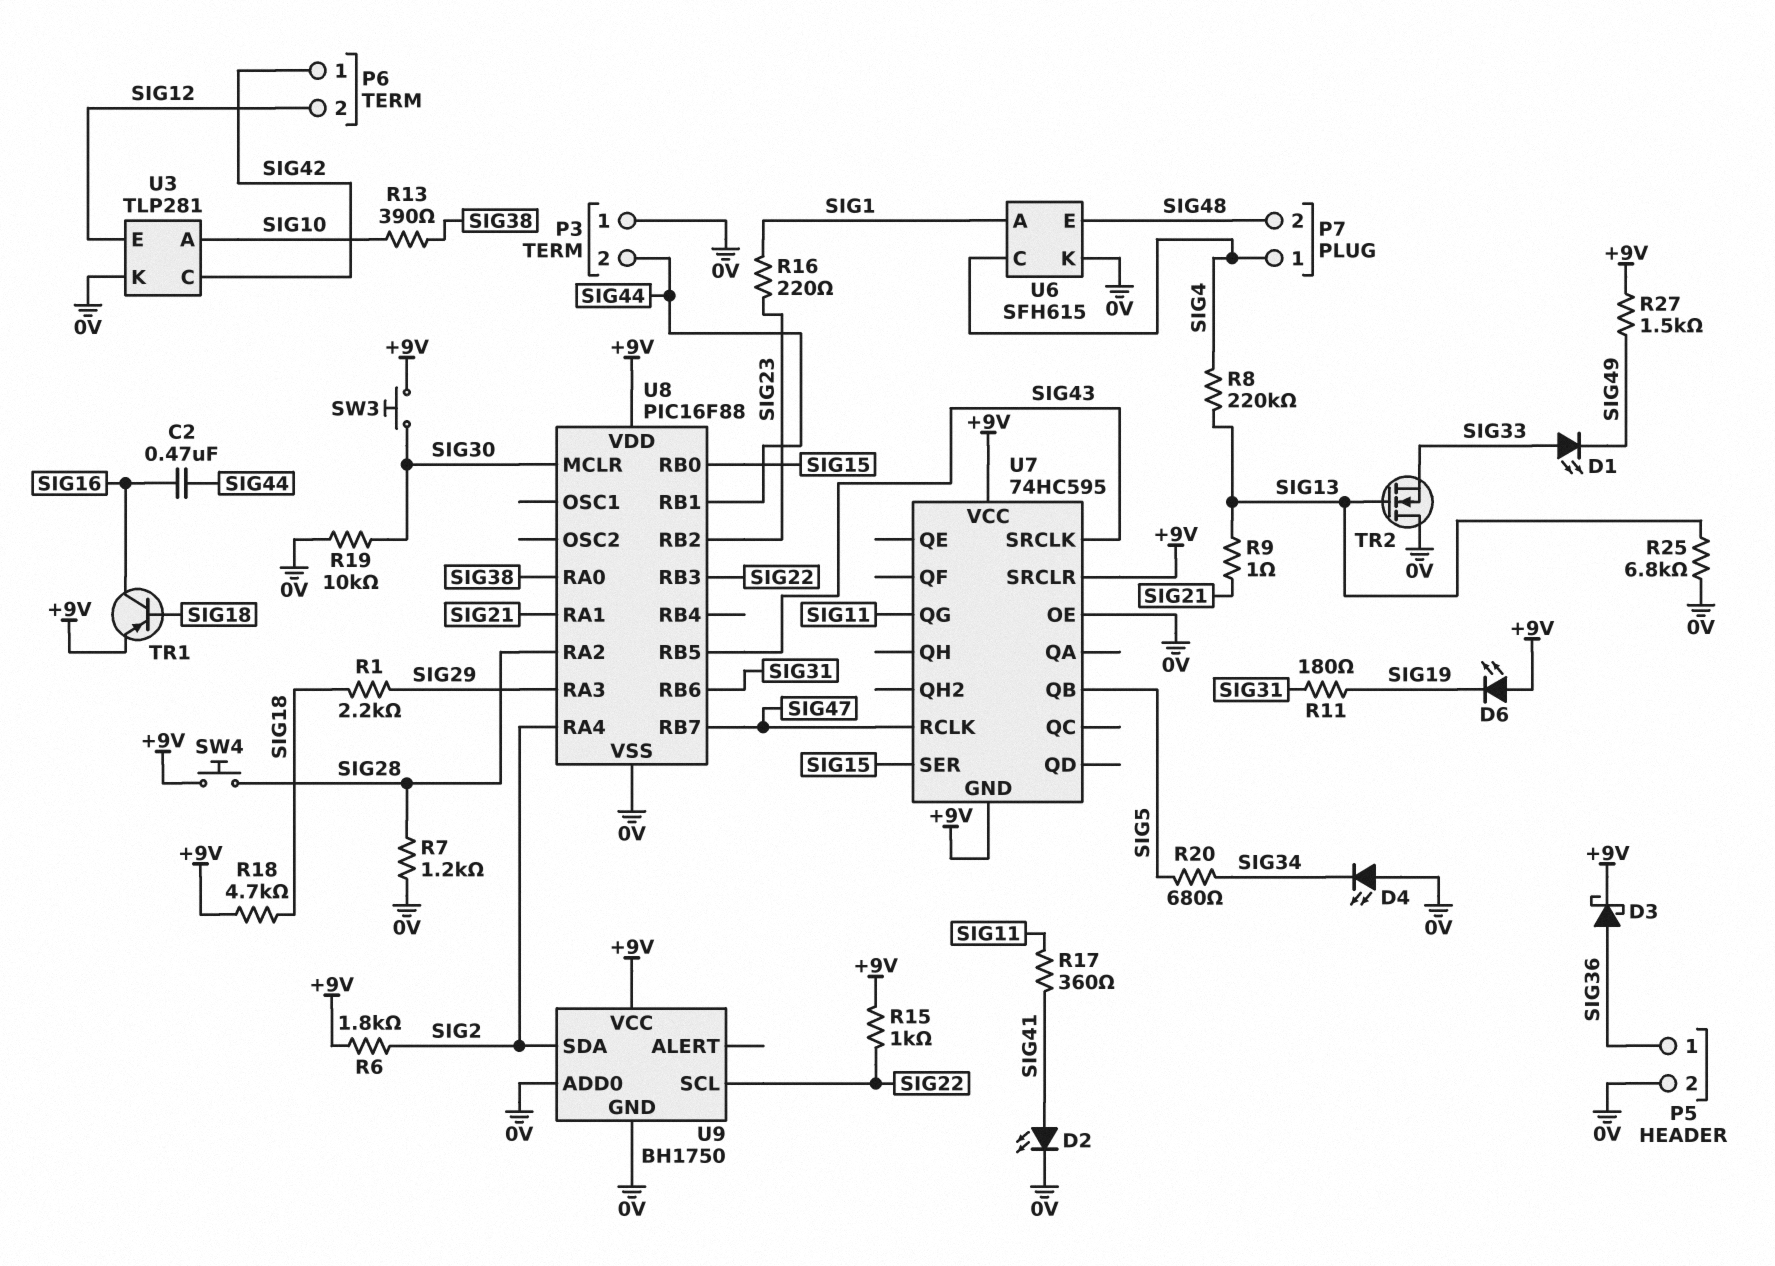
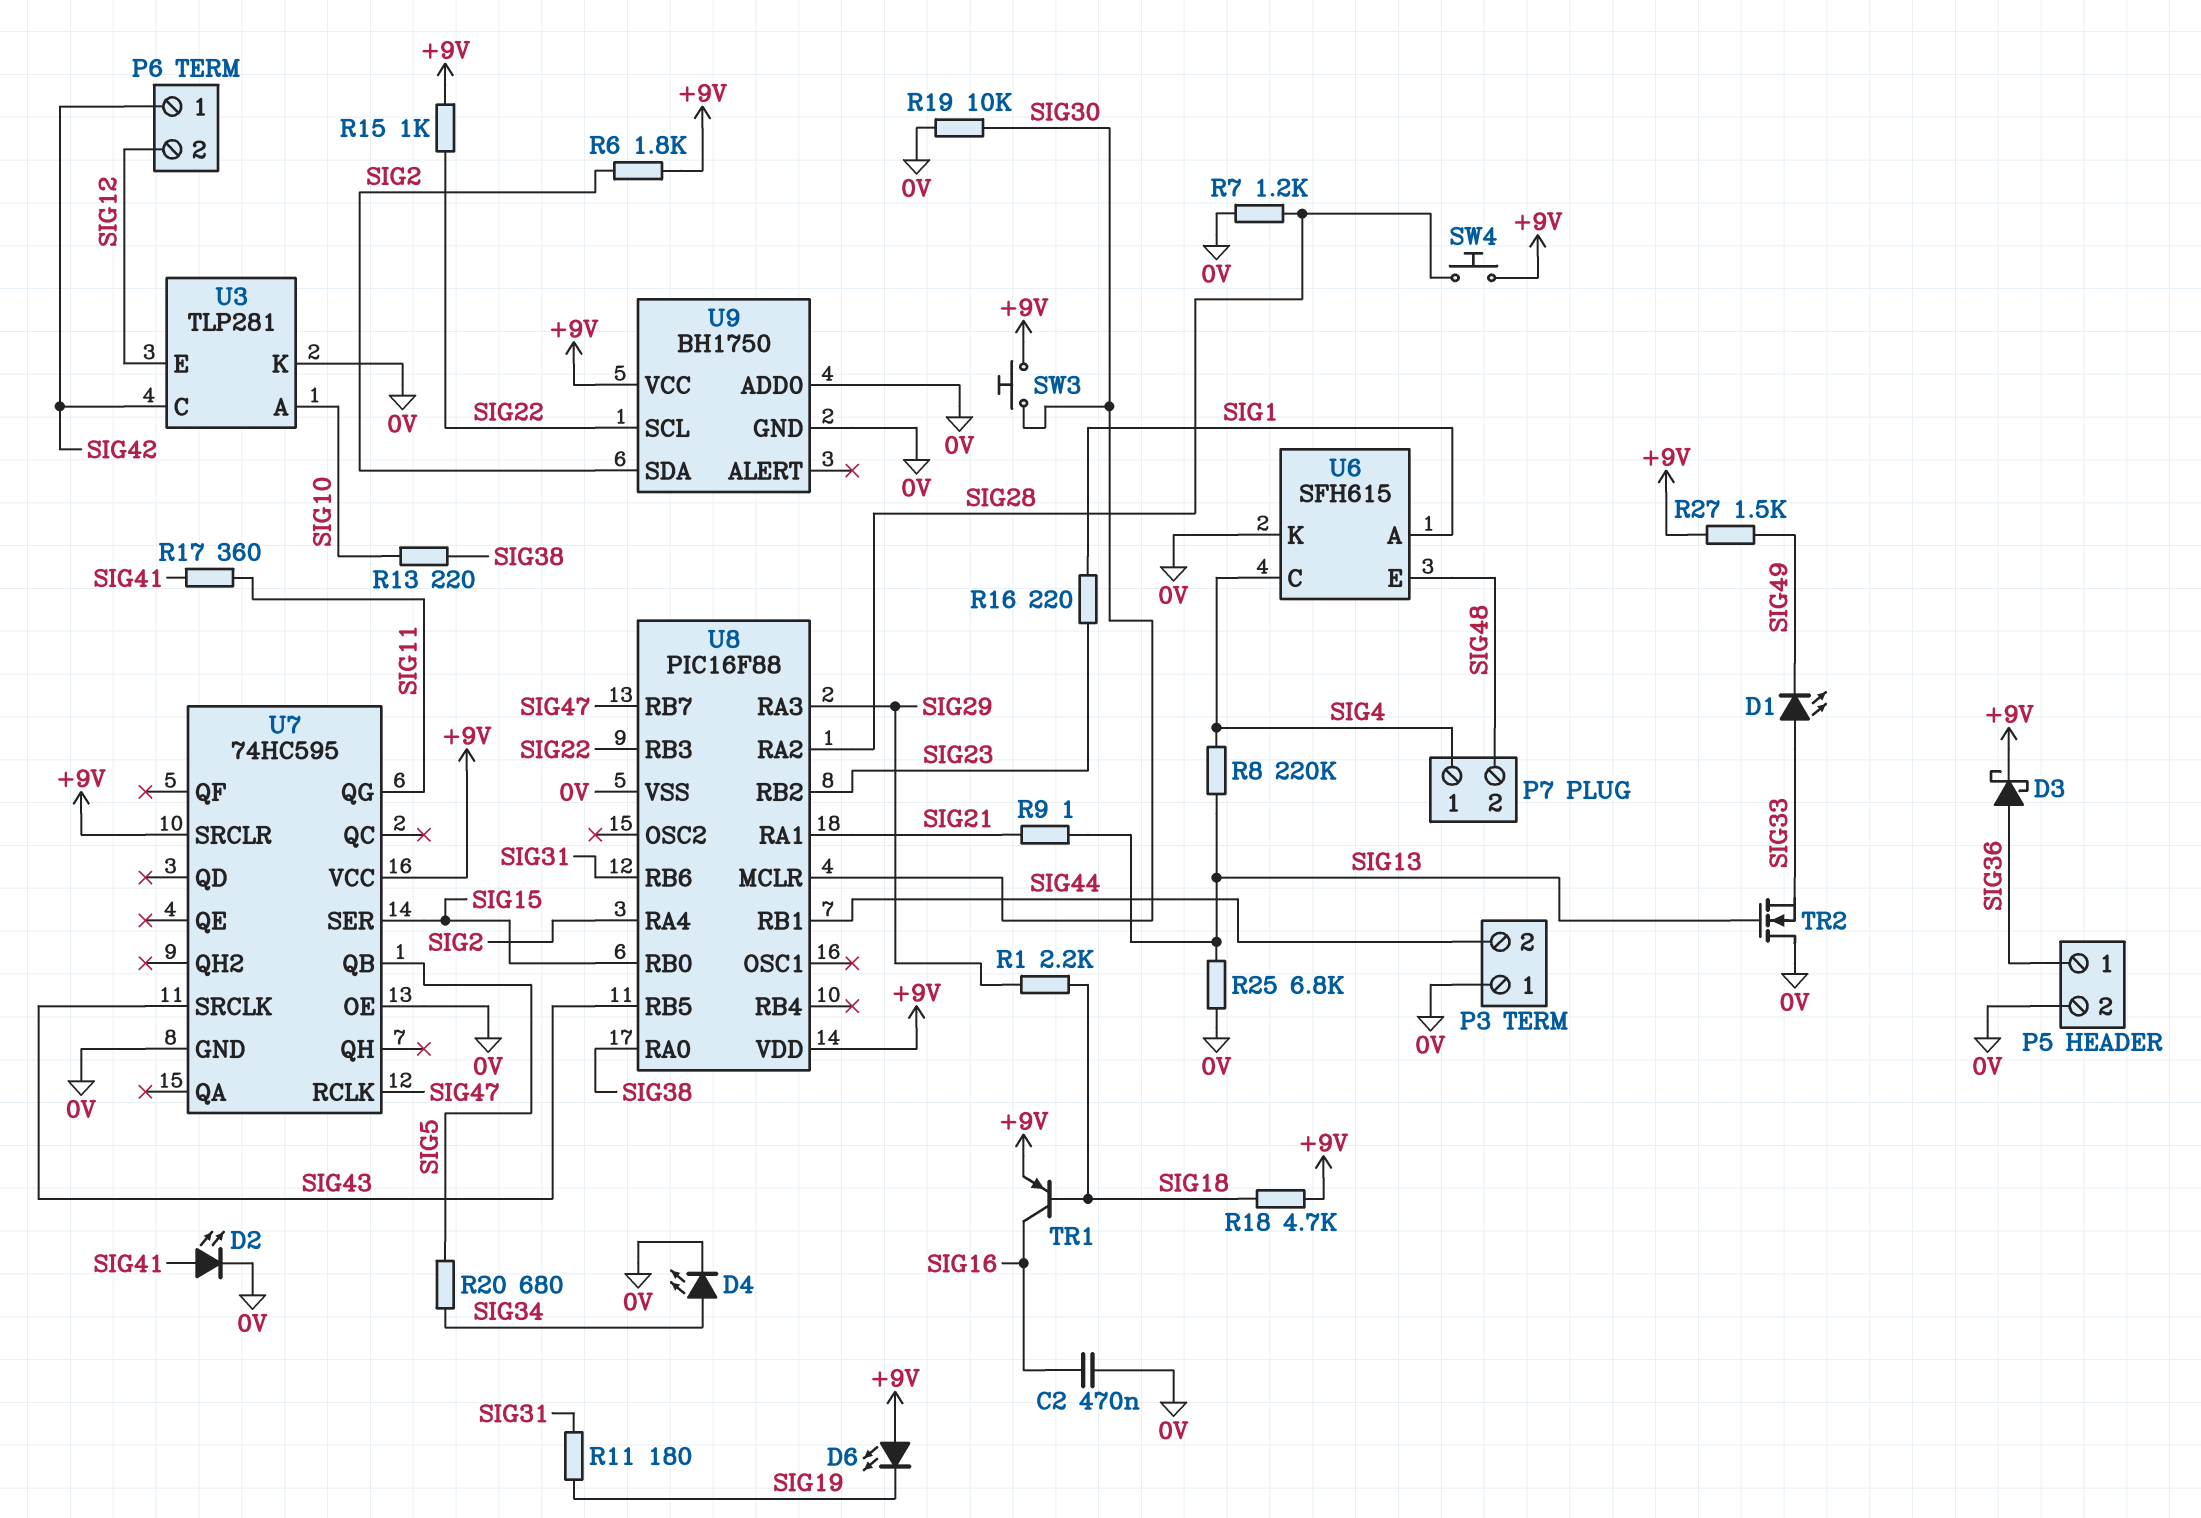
C2: 470nF (SIG16, SIG44) -> 470nF (0V, SIG16)
D4: LED (A 0V, K SIG34) -> LED (A SIG34, K 0V)
R13: 390 (SIG10, SIG38) -> 220 (SIG10, SIG38)
U7 pin GND: +9V -> 0V

